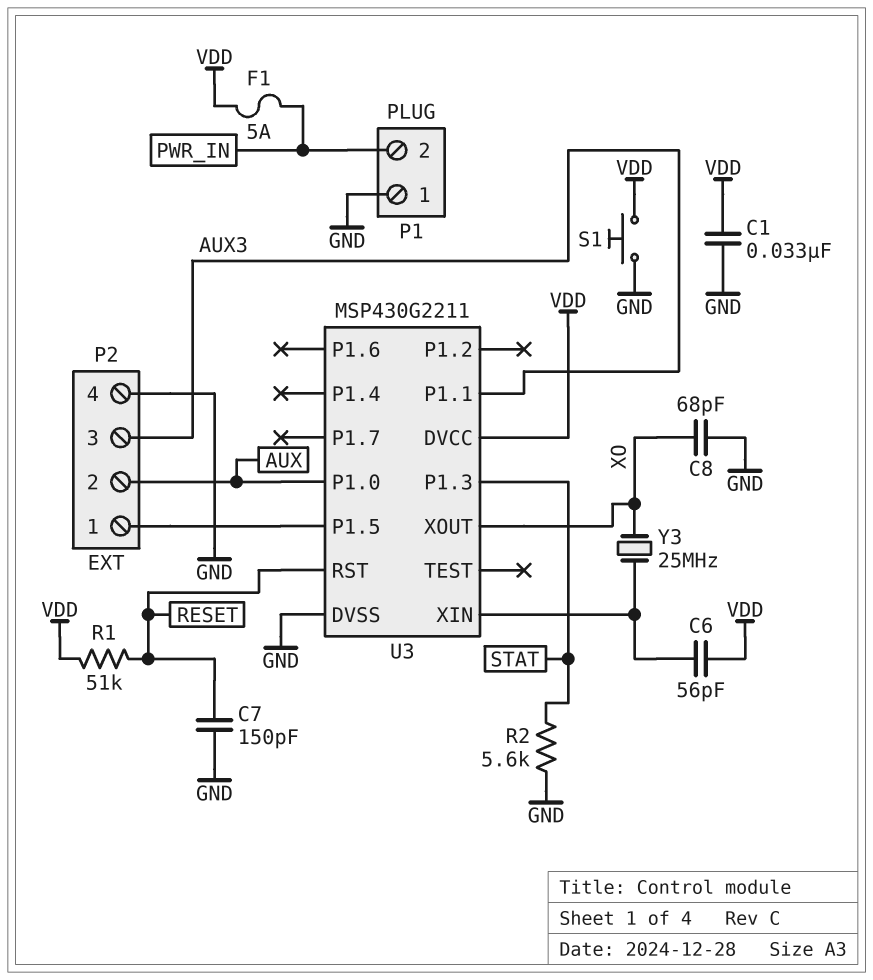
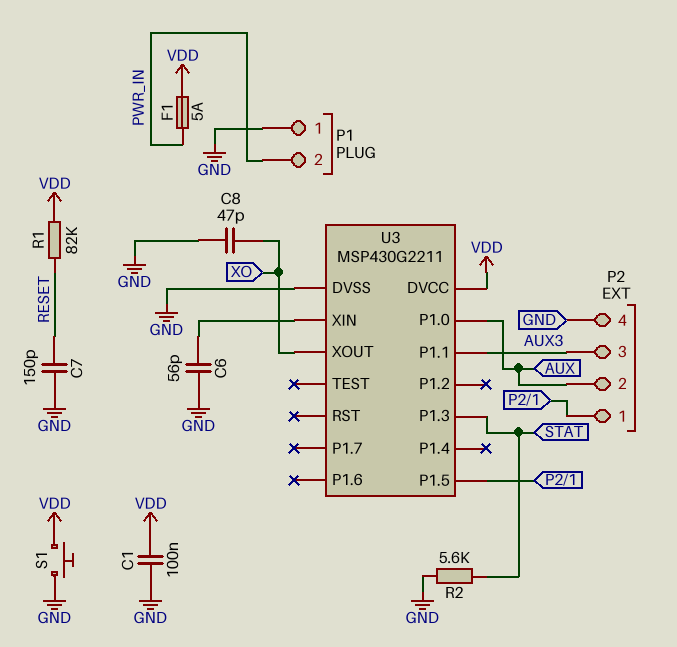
C1: 33nF (GND, VDD) -> 100nF (GND, VDD)
C6: 56pF (U3/XIN, VDD) -> 56pF (GND, U3/XIN)
C8: 68pF (GND, XO) -> 47pF (GND, XO)
R1: 51k (RESET, VDD) -> 82k (RESET, VDD)
U3 pin RST: RESET -> none
Y3: 25MHz (U3/XIN, XO) -> none

